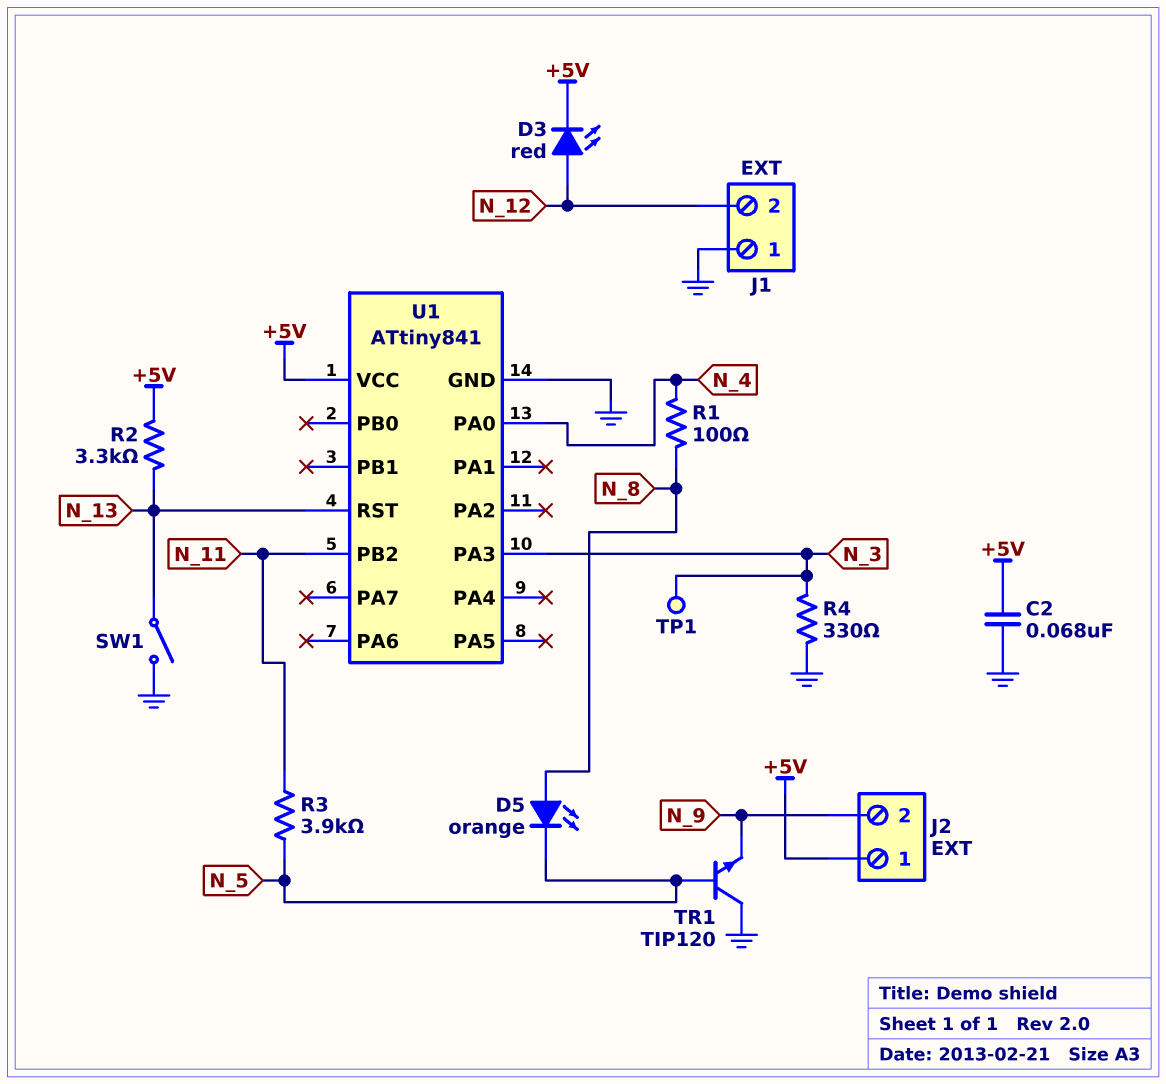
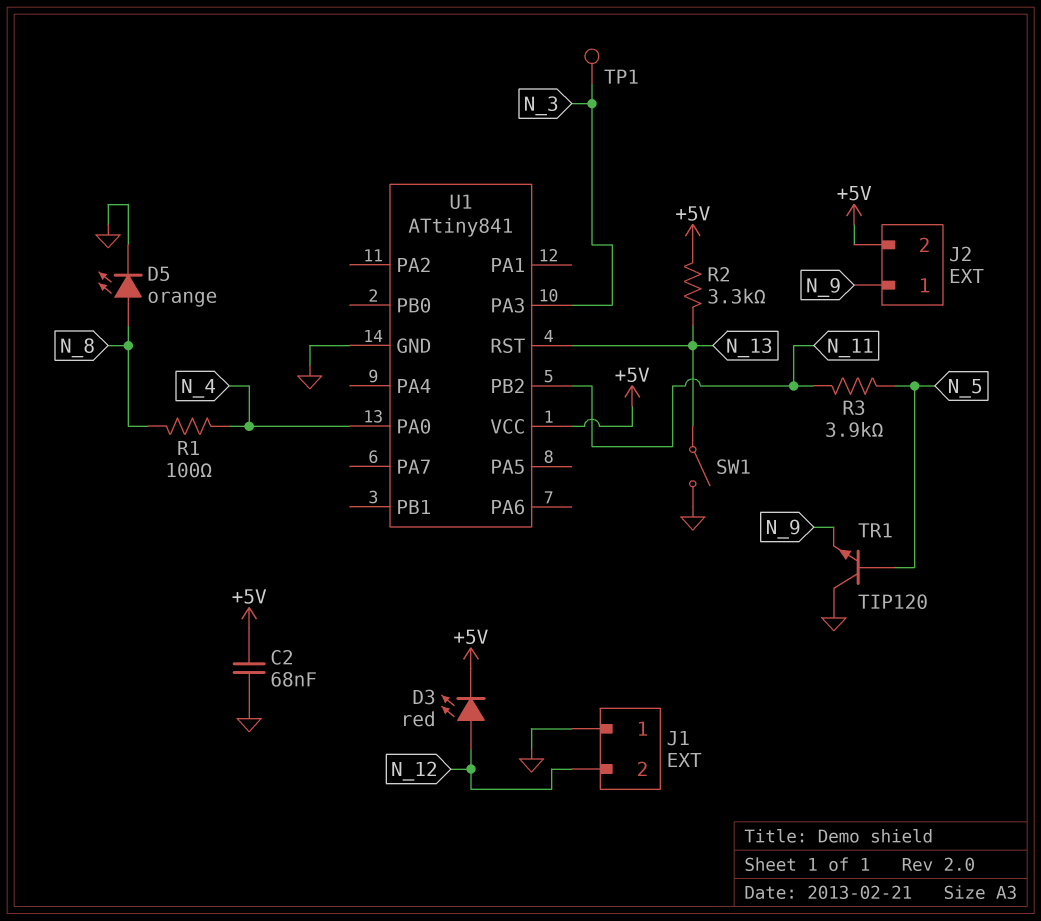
D5: LED orange (A N_8, K N_5) -> LED orange (A N_8, K GND)
J2 pin 1: +5V -> N_9
J2 pin 2: N_9 -> +5V
R4: 330 (GND, N_3) -> none

